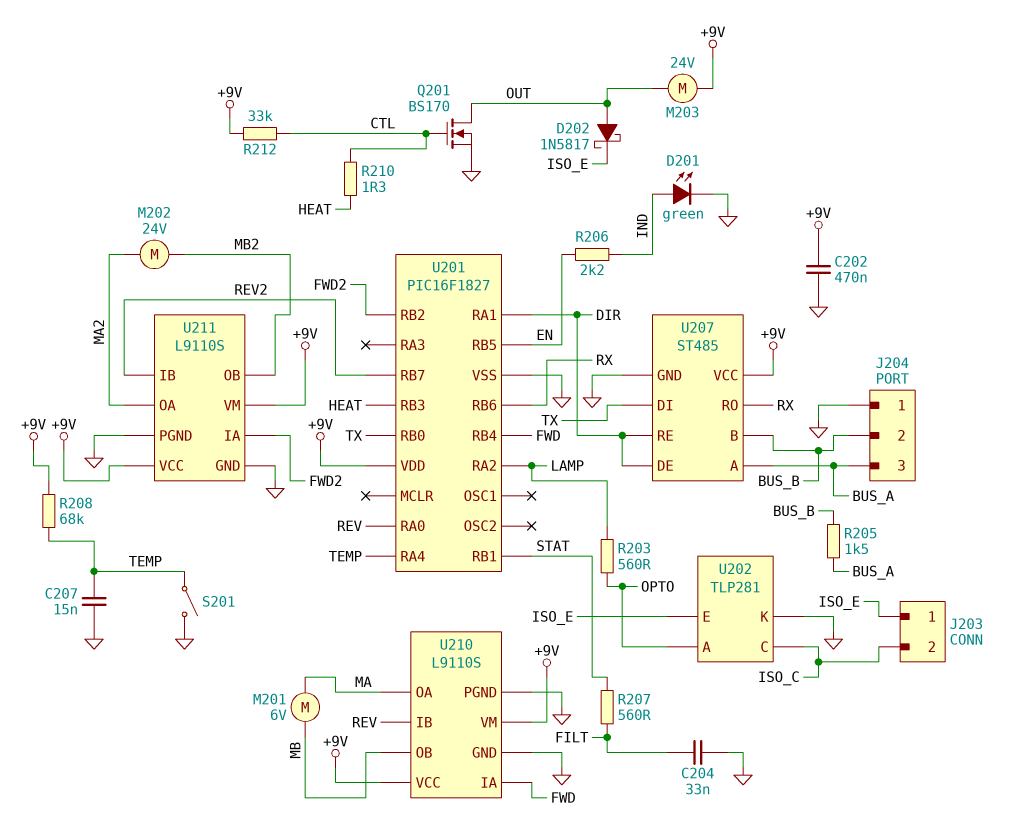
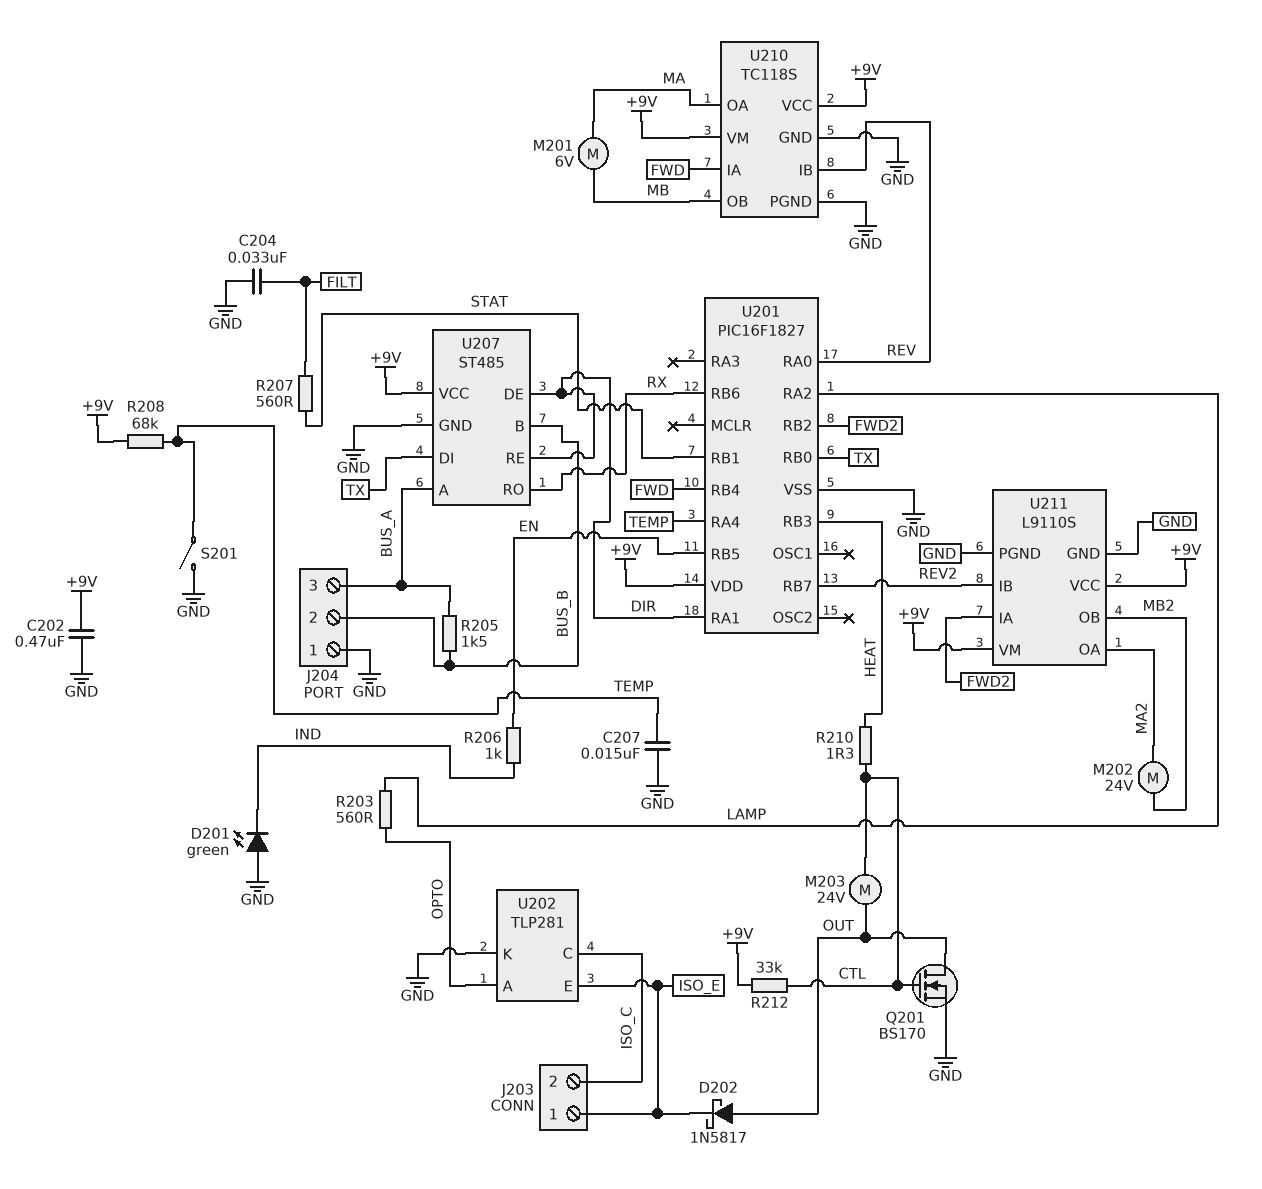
D201: LED green (A IND, K GND) -> LED green (A GND, K IND)
M203: motor 24V (+9V, OUT) -> motor 24V (CTL, OUT)
R206: 2.2k (EN, IND) -> 1k (EN, IND)
U210: L9110S -> TC118S

